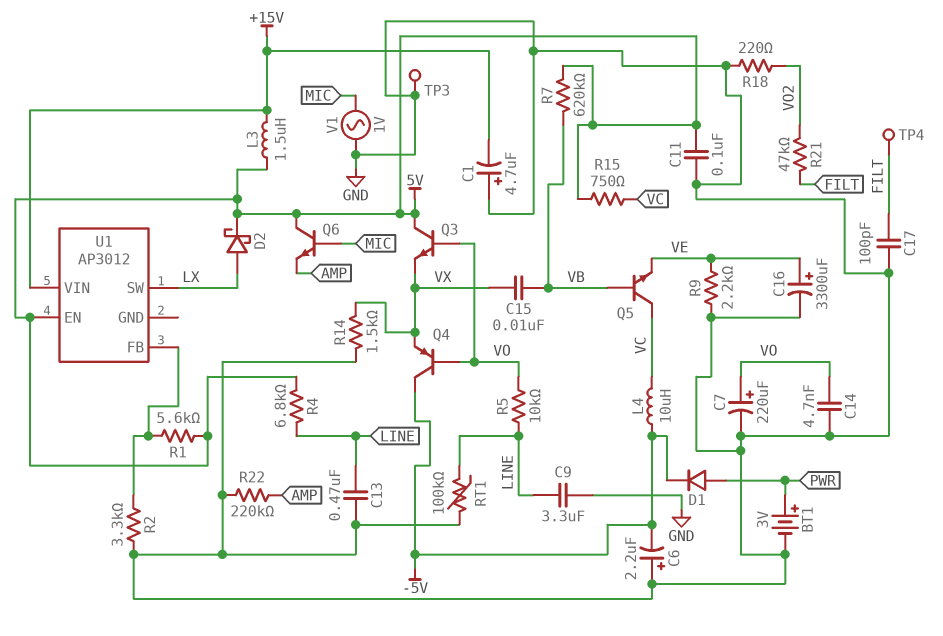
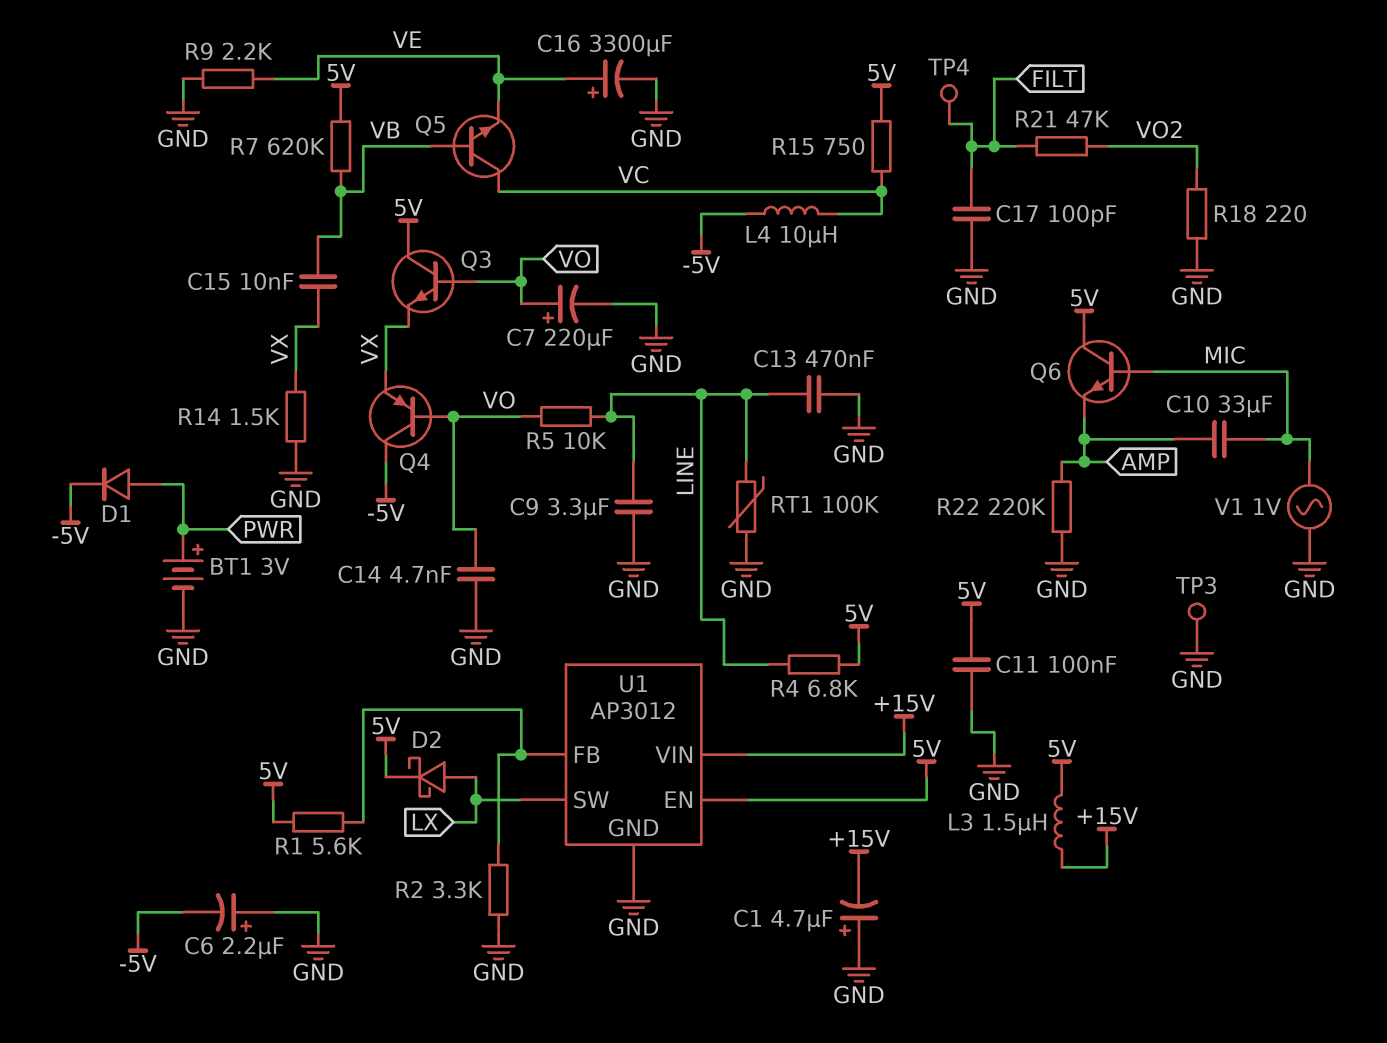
C10: none -> 33uF (AMP, MIC)
U1 pin GND: none -> GND

